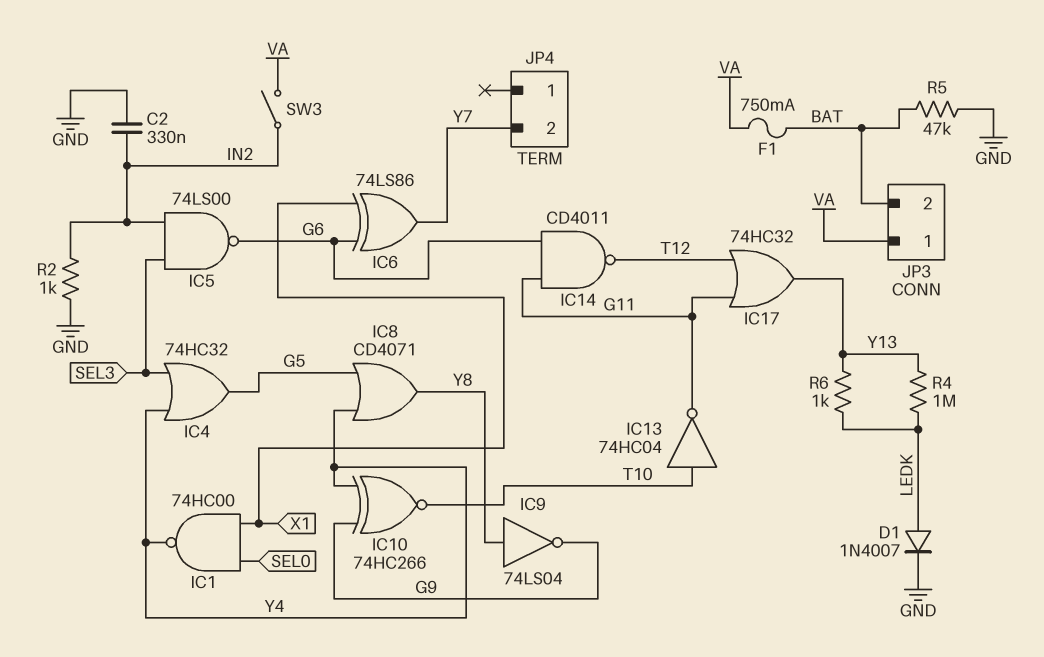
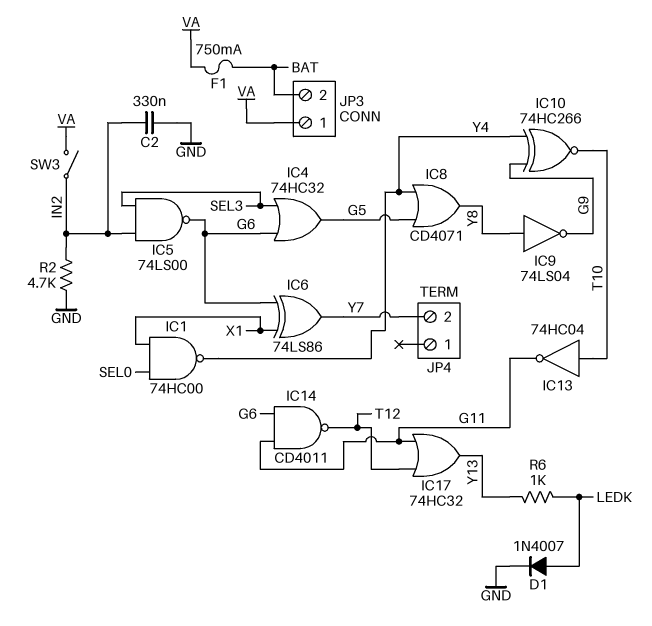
IC4: OR 74HC32 (in SEL3, in Y4, out G5) -> OR 74HC32 (in G6, in SEL3, out G5)
R2: 1k (GND, IN2) -> 4.7k (GND, IN2)
R4: 1M (LEDK, Y13) -> none
R5: 47k (BAT, GND) -> none

